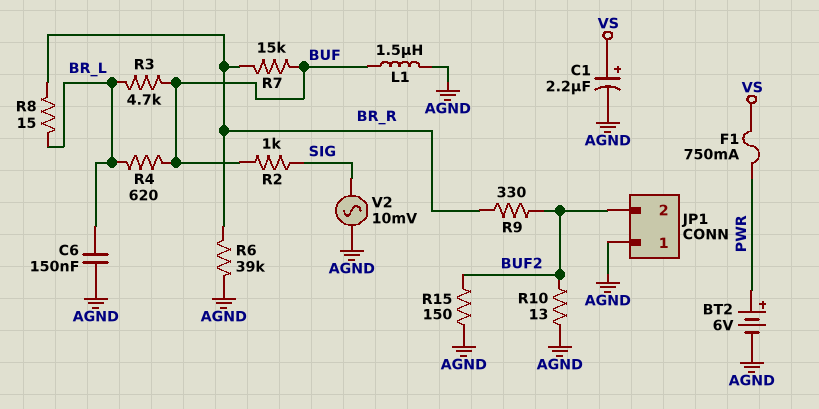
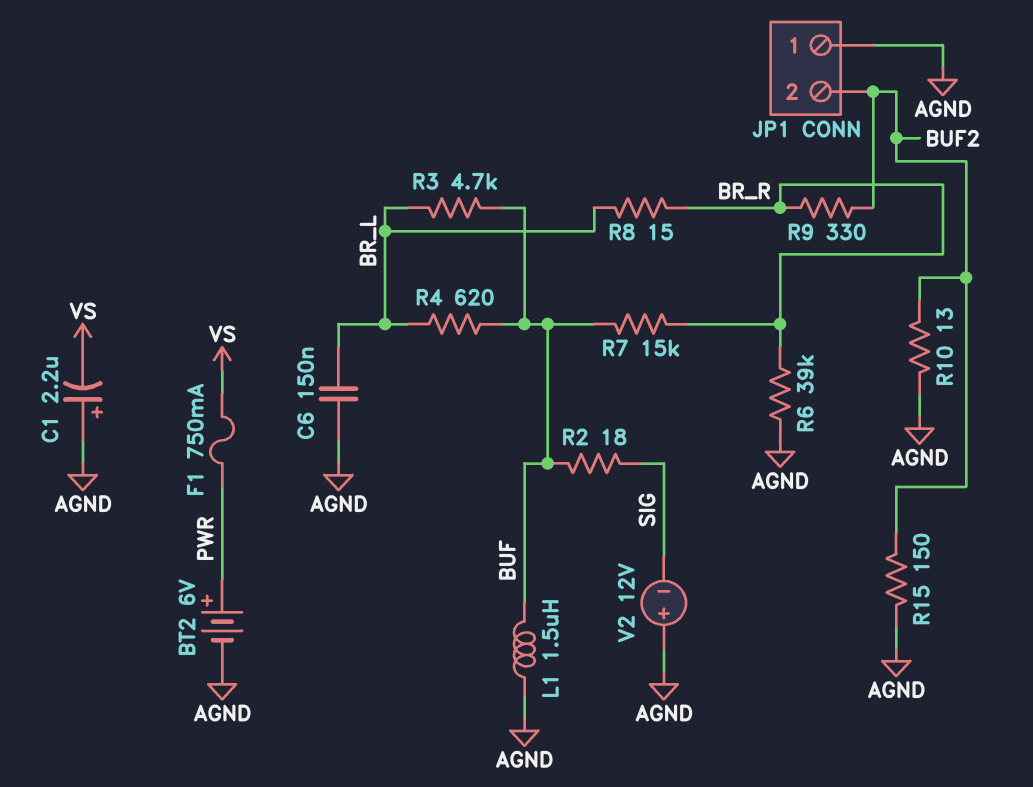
C1: 2.2uF (plus VS, minus AGND) -> 2.2uF (plus AGND, minus VS)
R2: 1k (BUF, SIG) -> 18 (BUF, SIG)
V2: AC 10mV (AGND, SIG) -> 12V (plus AGND, minus SIG)

